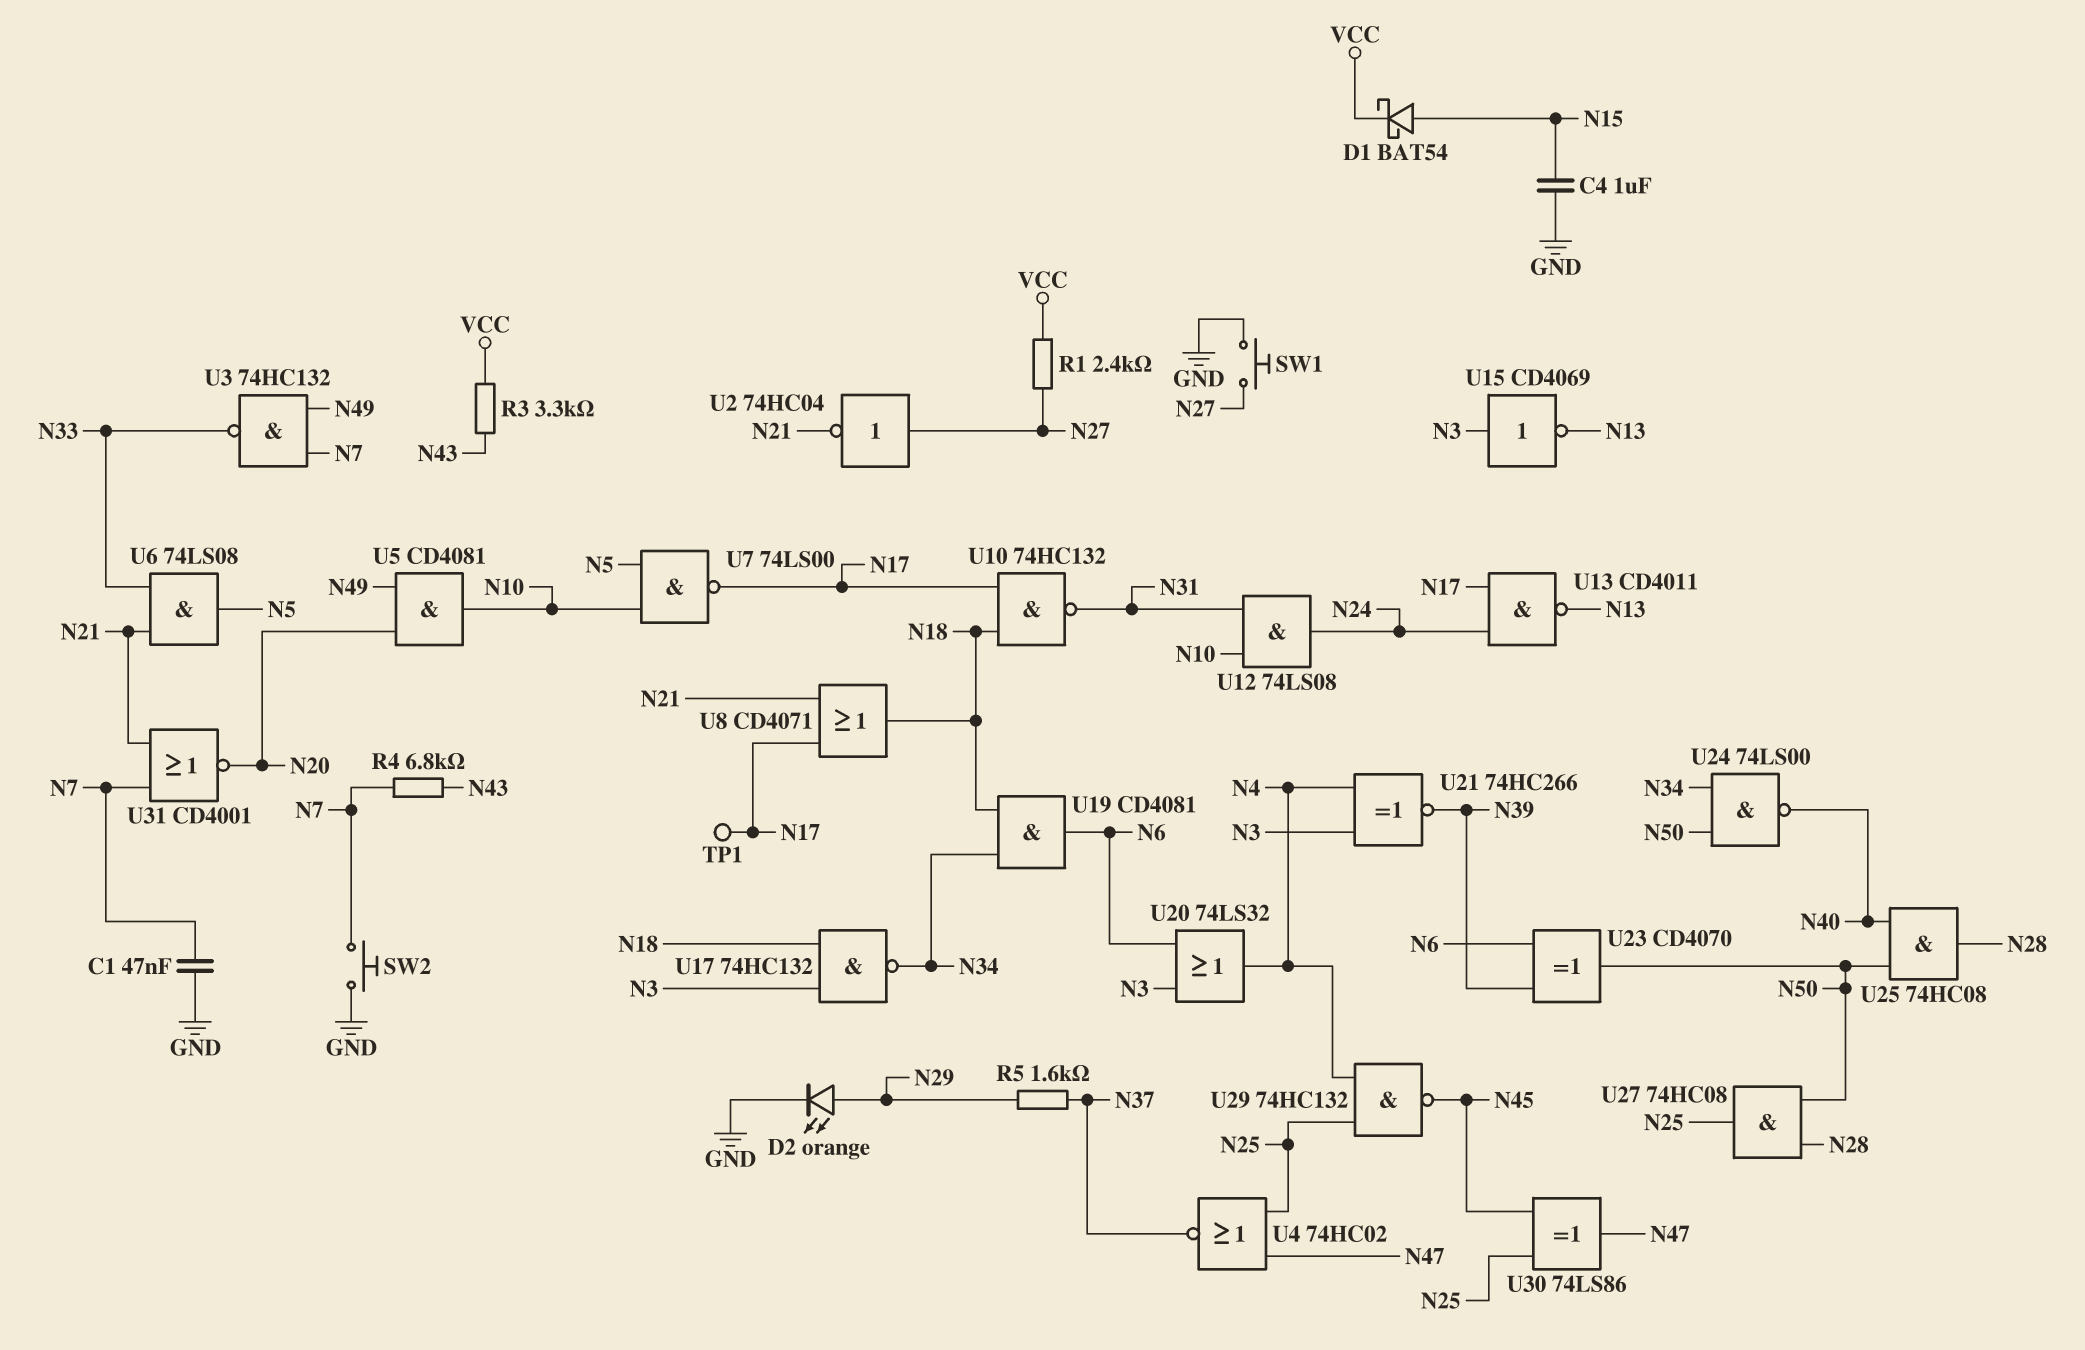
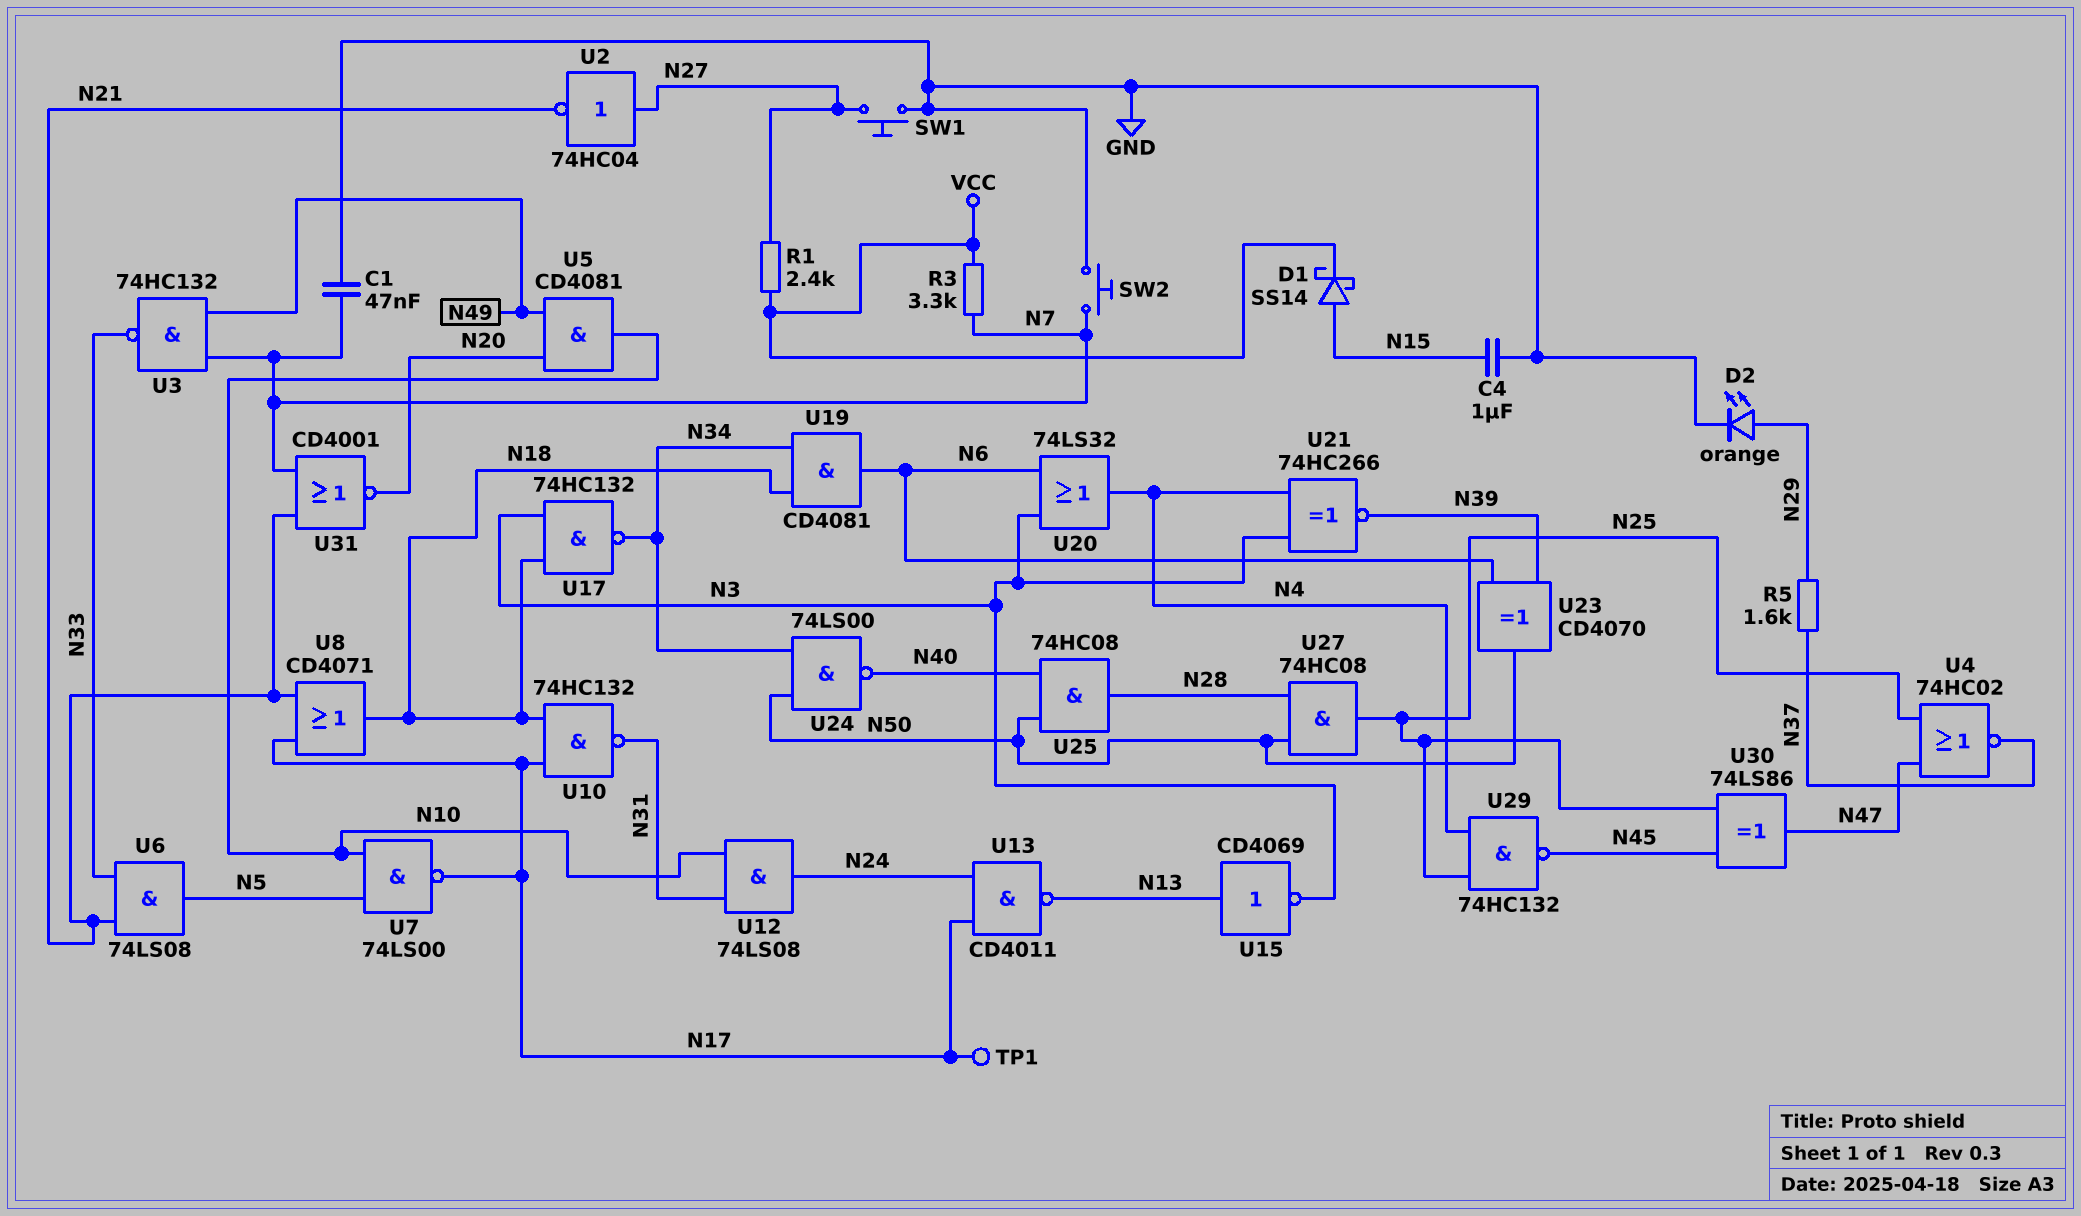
D1: schottky BAT54 (A N15, K VCC) -> schottky SS14 (A N15, K VCC)
R3: 3.3k (N43, VCC) -> 3.3k (N7, VCC)
R4: 6.8k (N7, N43) -> none
U15: NOT CD4069 (in N3, out N13) -> NOT CD4069 (in N13, out N3)

